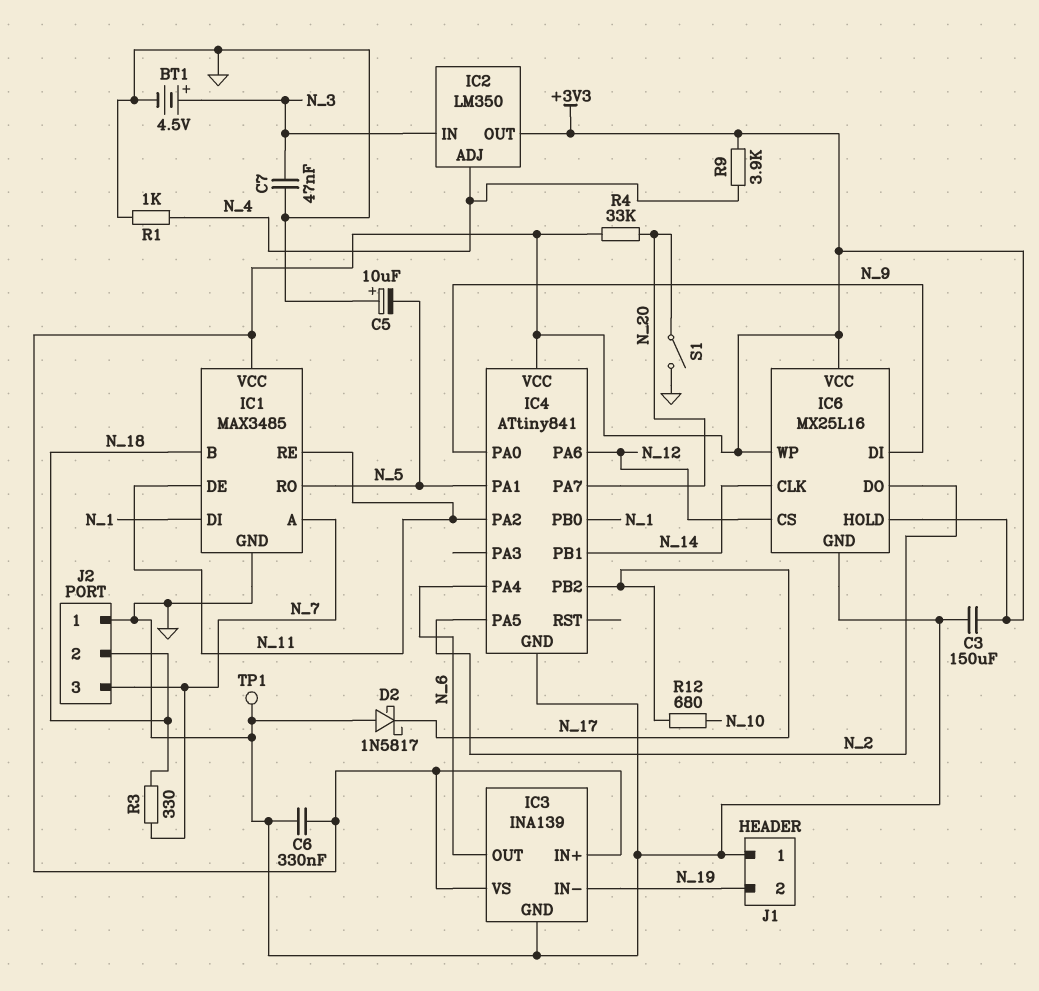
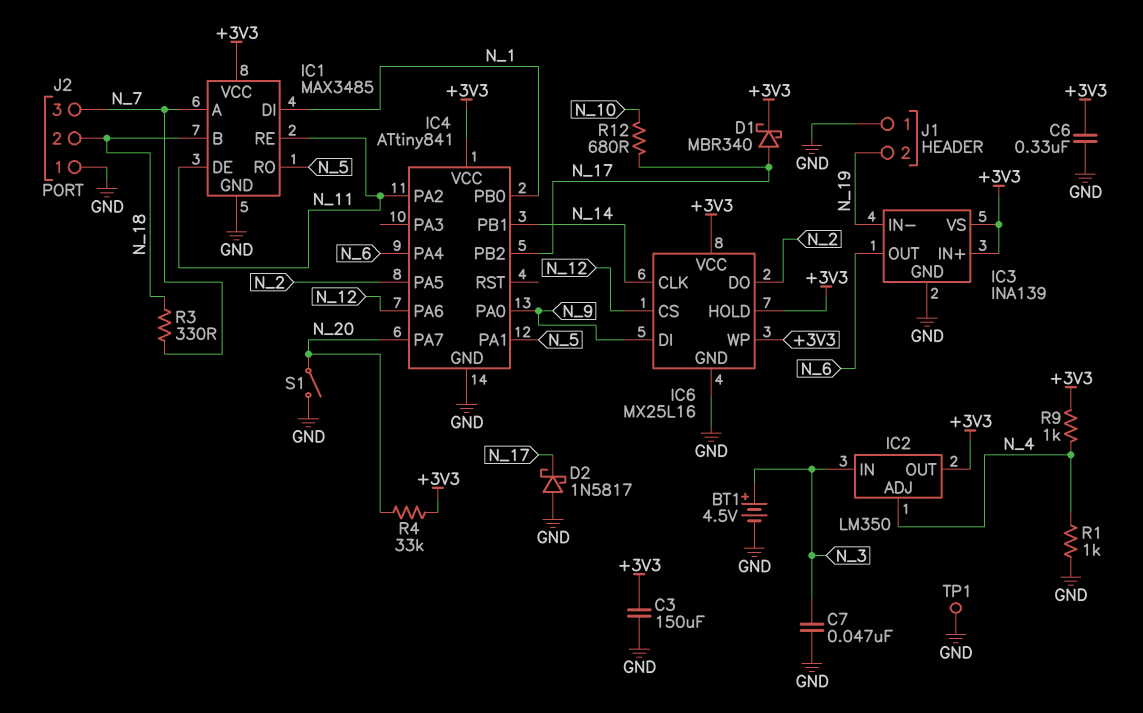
C5: 10uF (plus GND, minus N_5) -> none
D1: none -> schottky MBR340 (A N_17, K +3V3)
R9: 3.9k (+3V3, N_4) -> 1k (+3V3, N_4)

